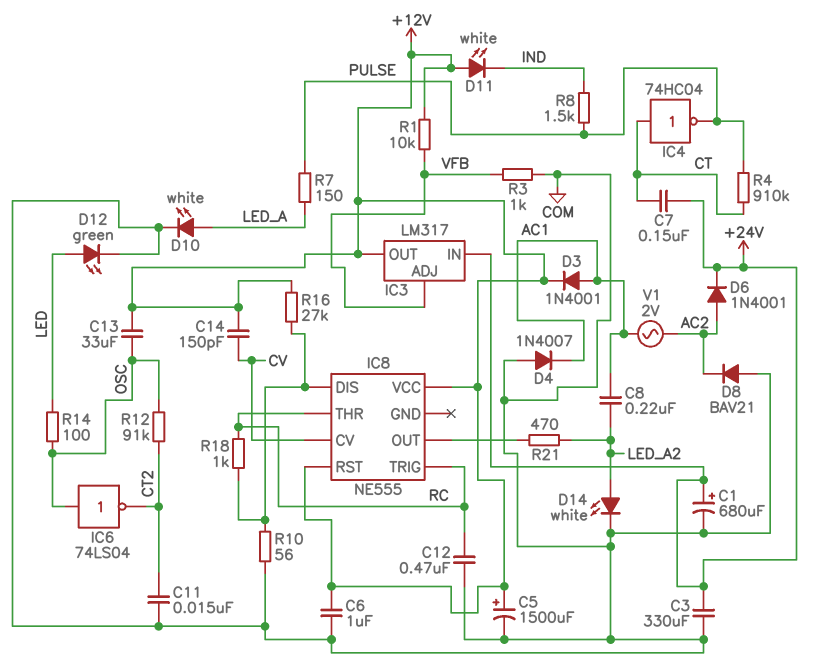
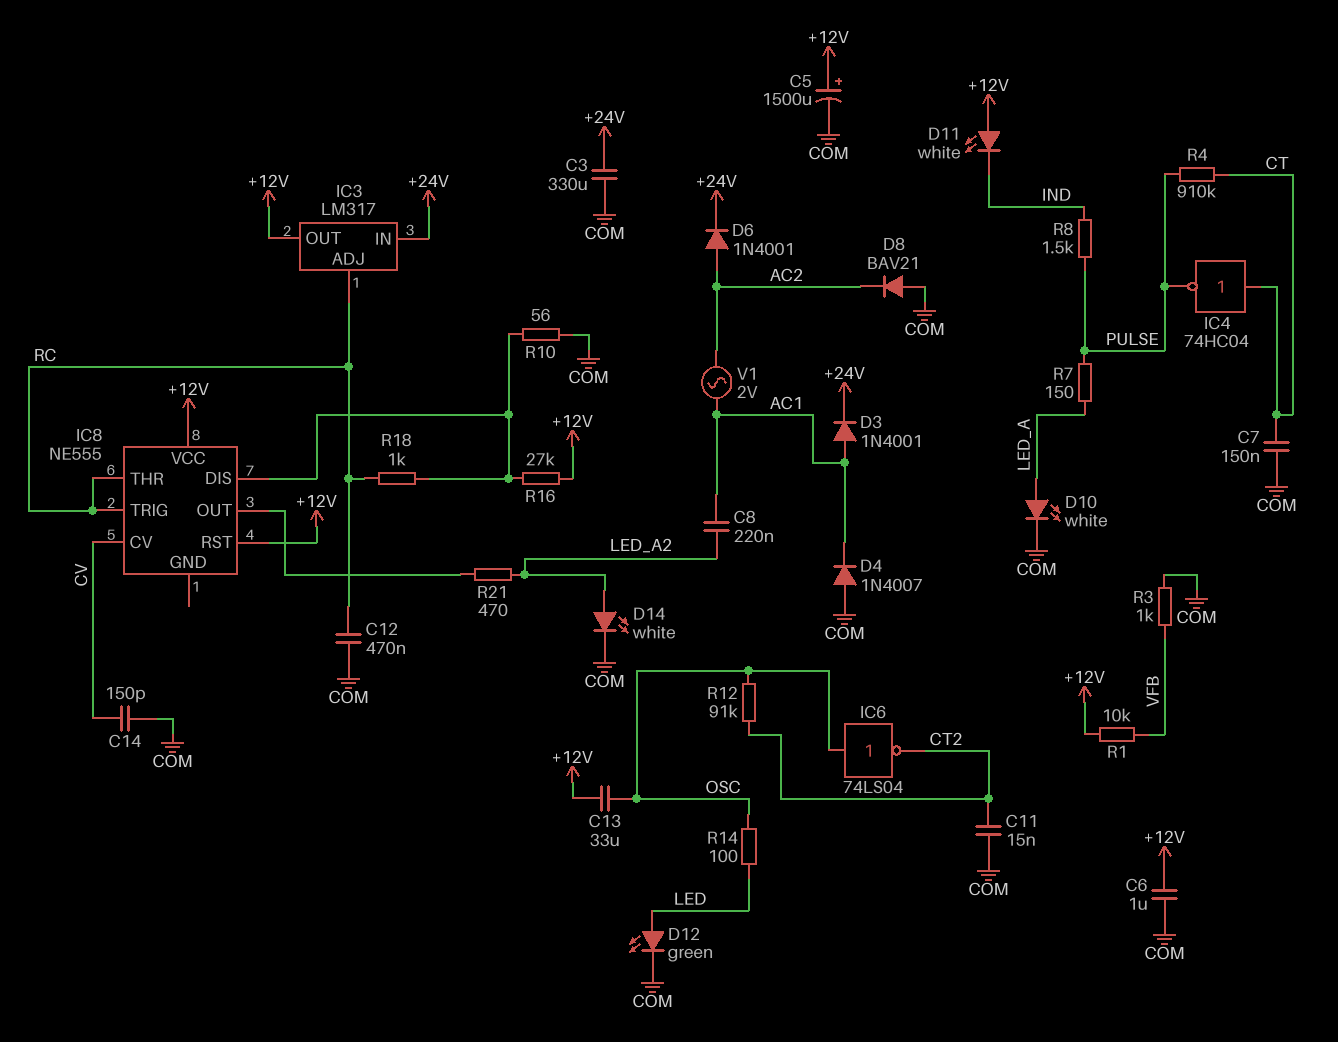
C1: 680uF (plus +24V, minus COM) -> none
C7: 150nF (+24V, CT) -> 150nF (COM, CT)
C14: 150pF (+12V, CV) -> 150pF (COM, CV)
D3: diode 1N4001 (A AC1, K +12V) -> diode 1N4001 (A AC1, K +24V)
IC3 pin ADJ: VFB -> RC

